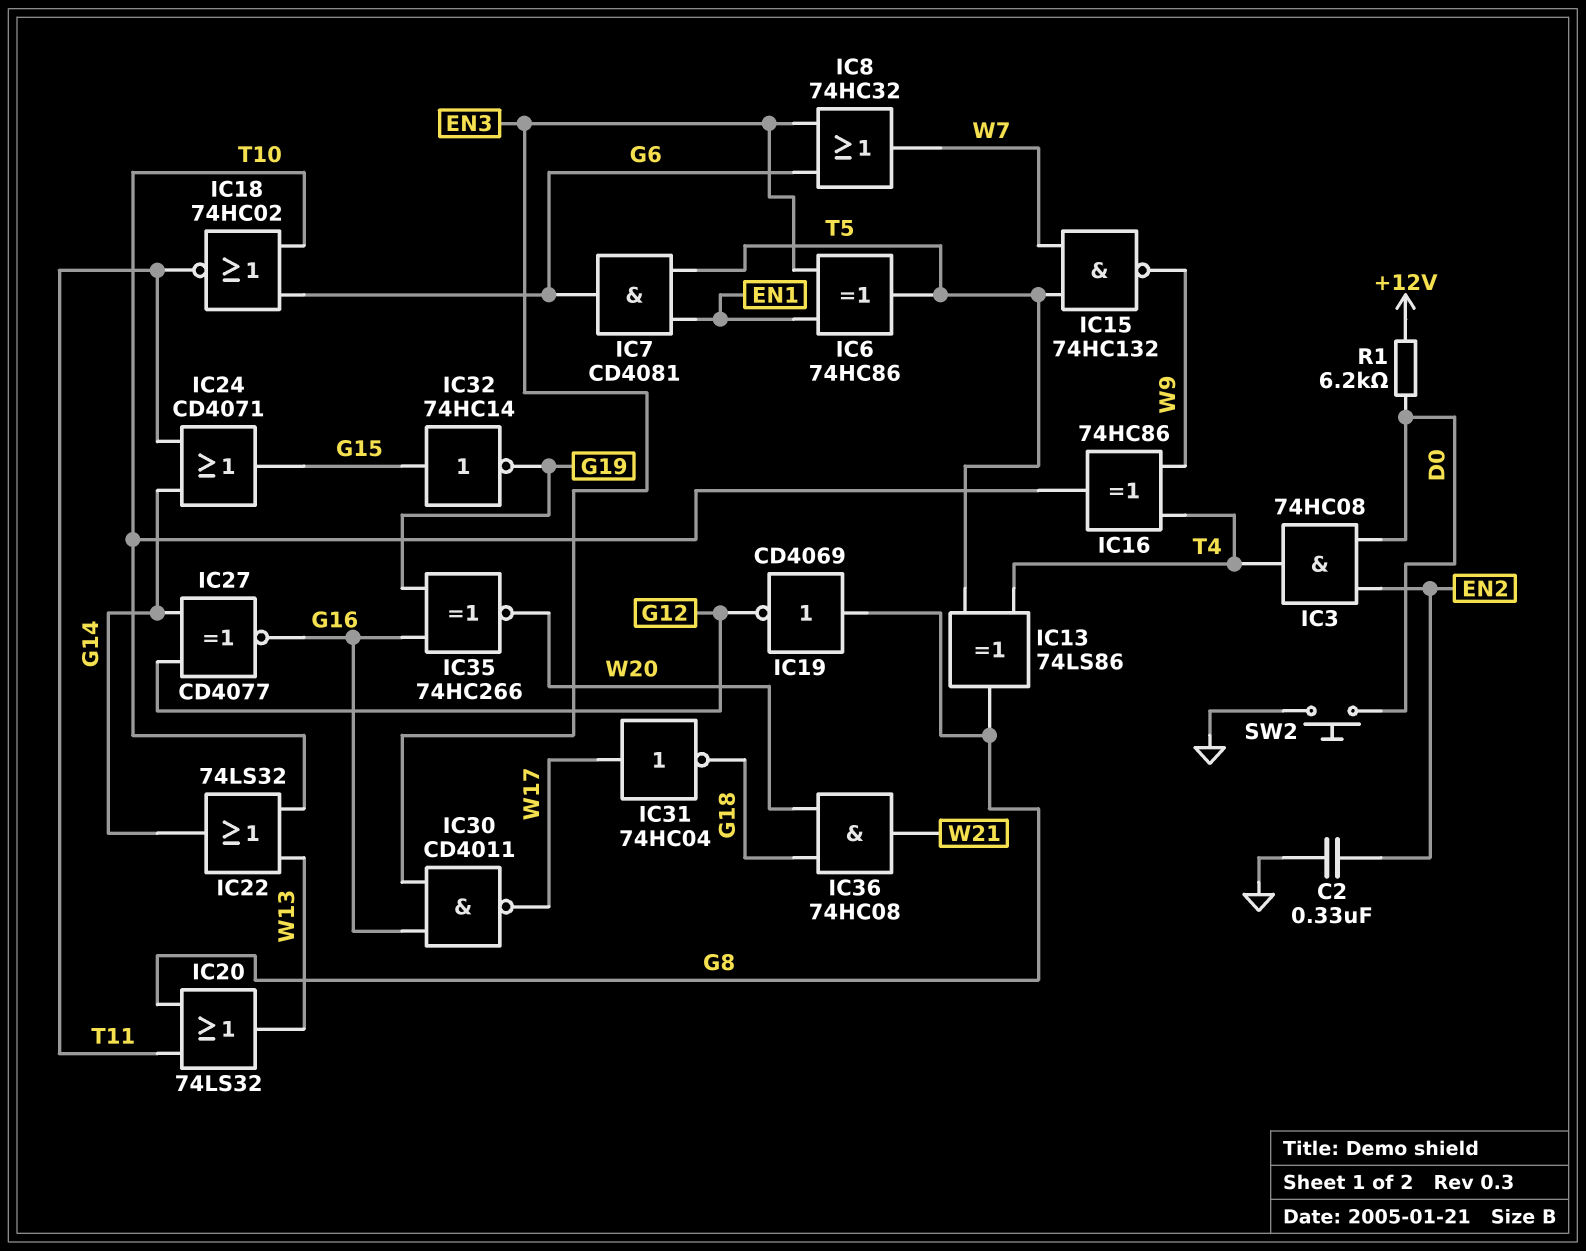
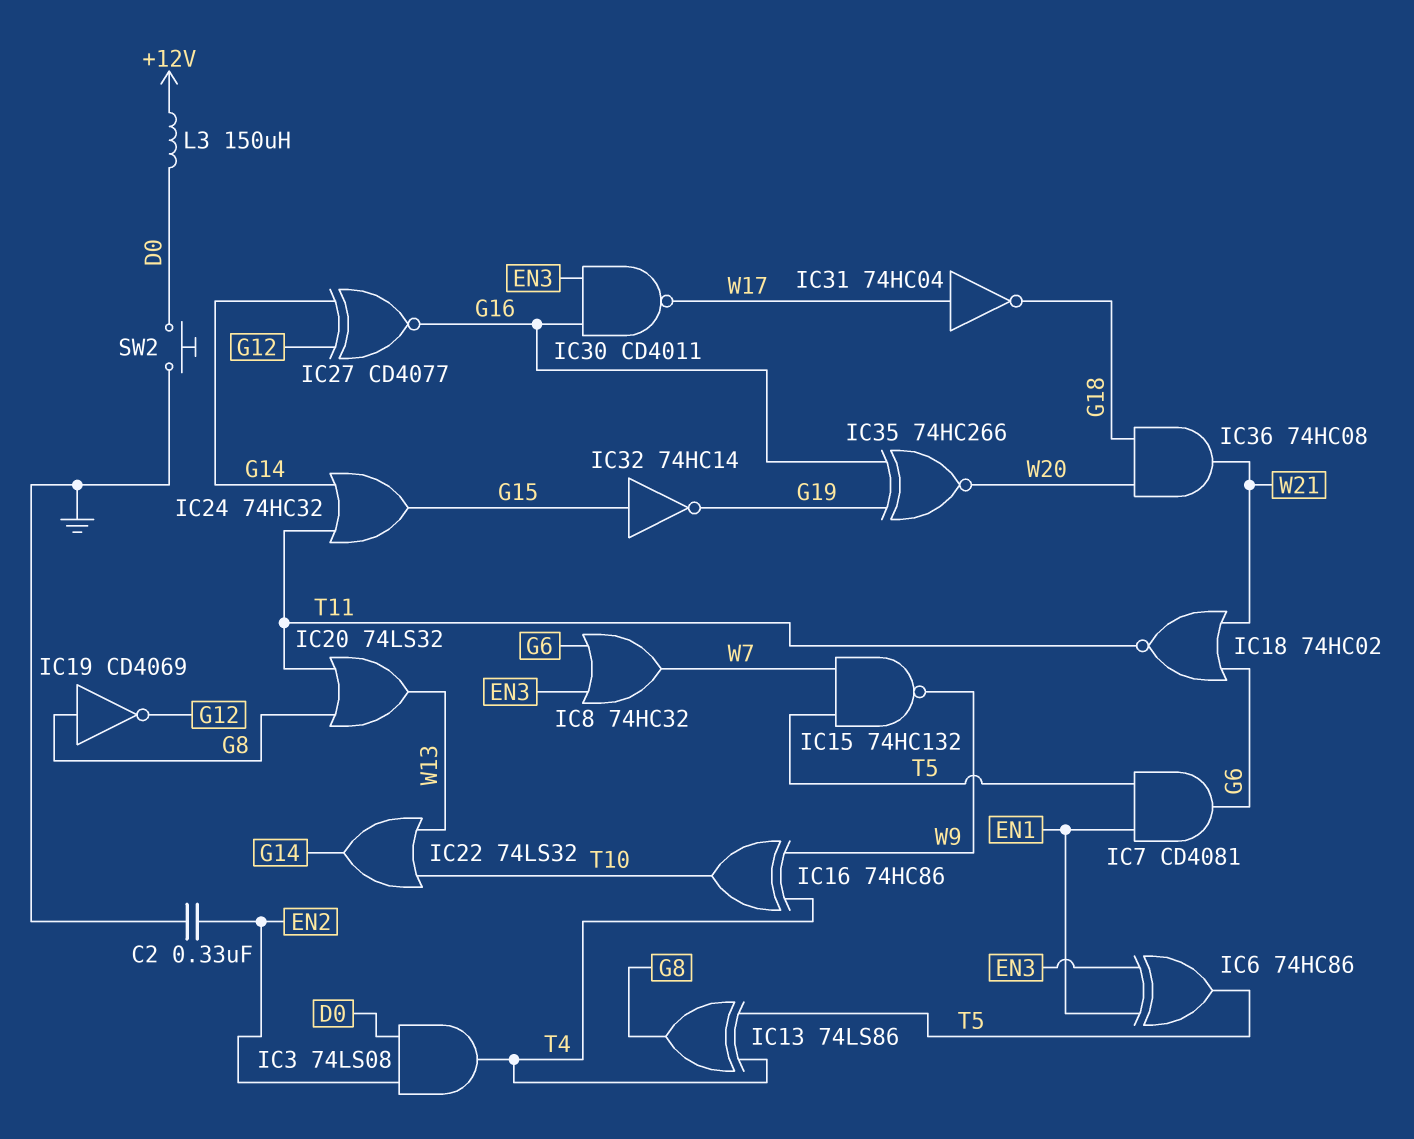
IC3: AND 74HC08 (in D0, in EN2, out T4) -> AND 74LS08 (in D0, in EN2, out T4)
IC18: NOR 74HC02 (in G6, in T10, out T11) -> NOR 74HC02 (in G6, in W21, out T11)
IC24: OR CD4071 (in G14, in T11, out G15) -> OR 74HC32 (in G14, in T11, out G15)
L3: none -> 150uH (+12V, D0)
R1: 6.2k (+12V, D0) -> none

